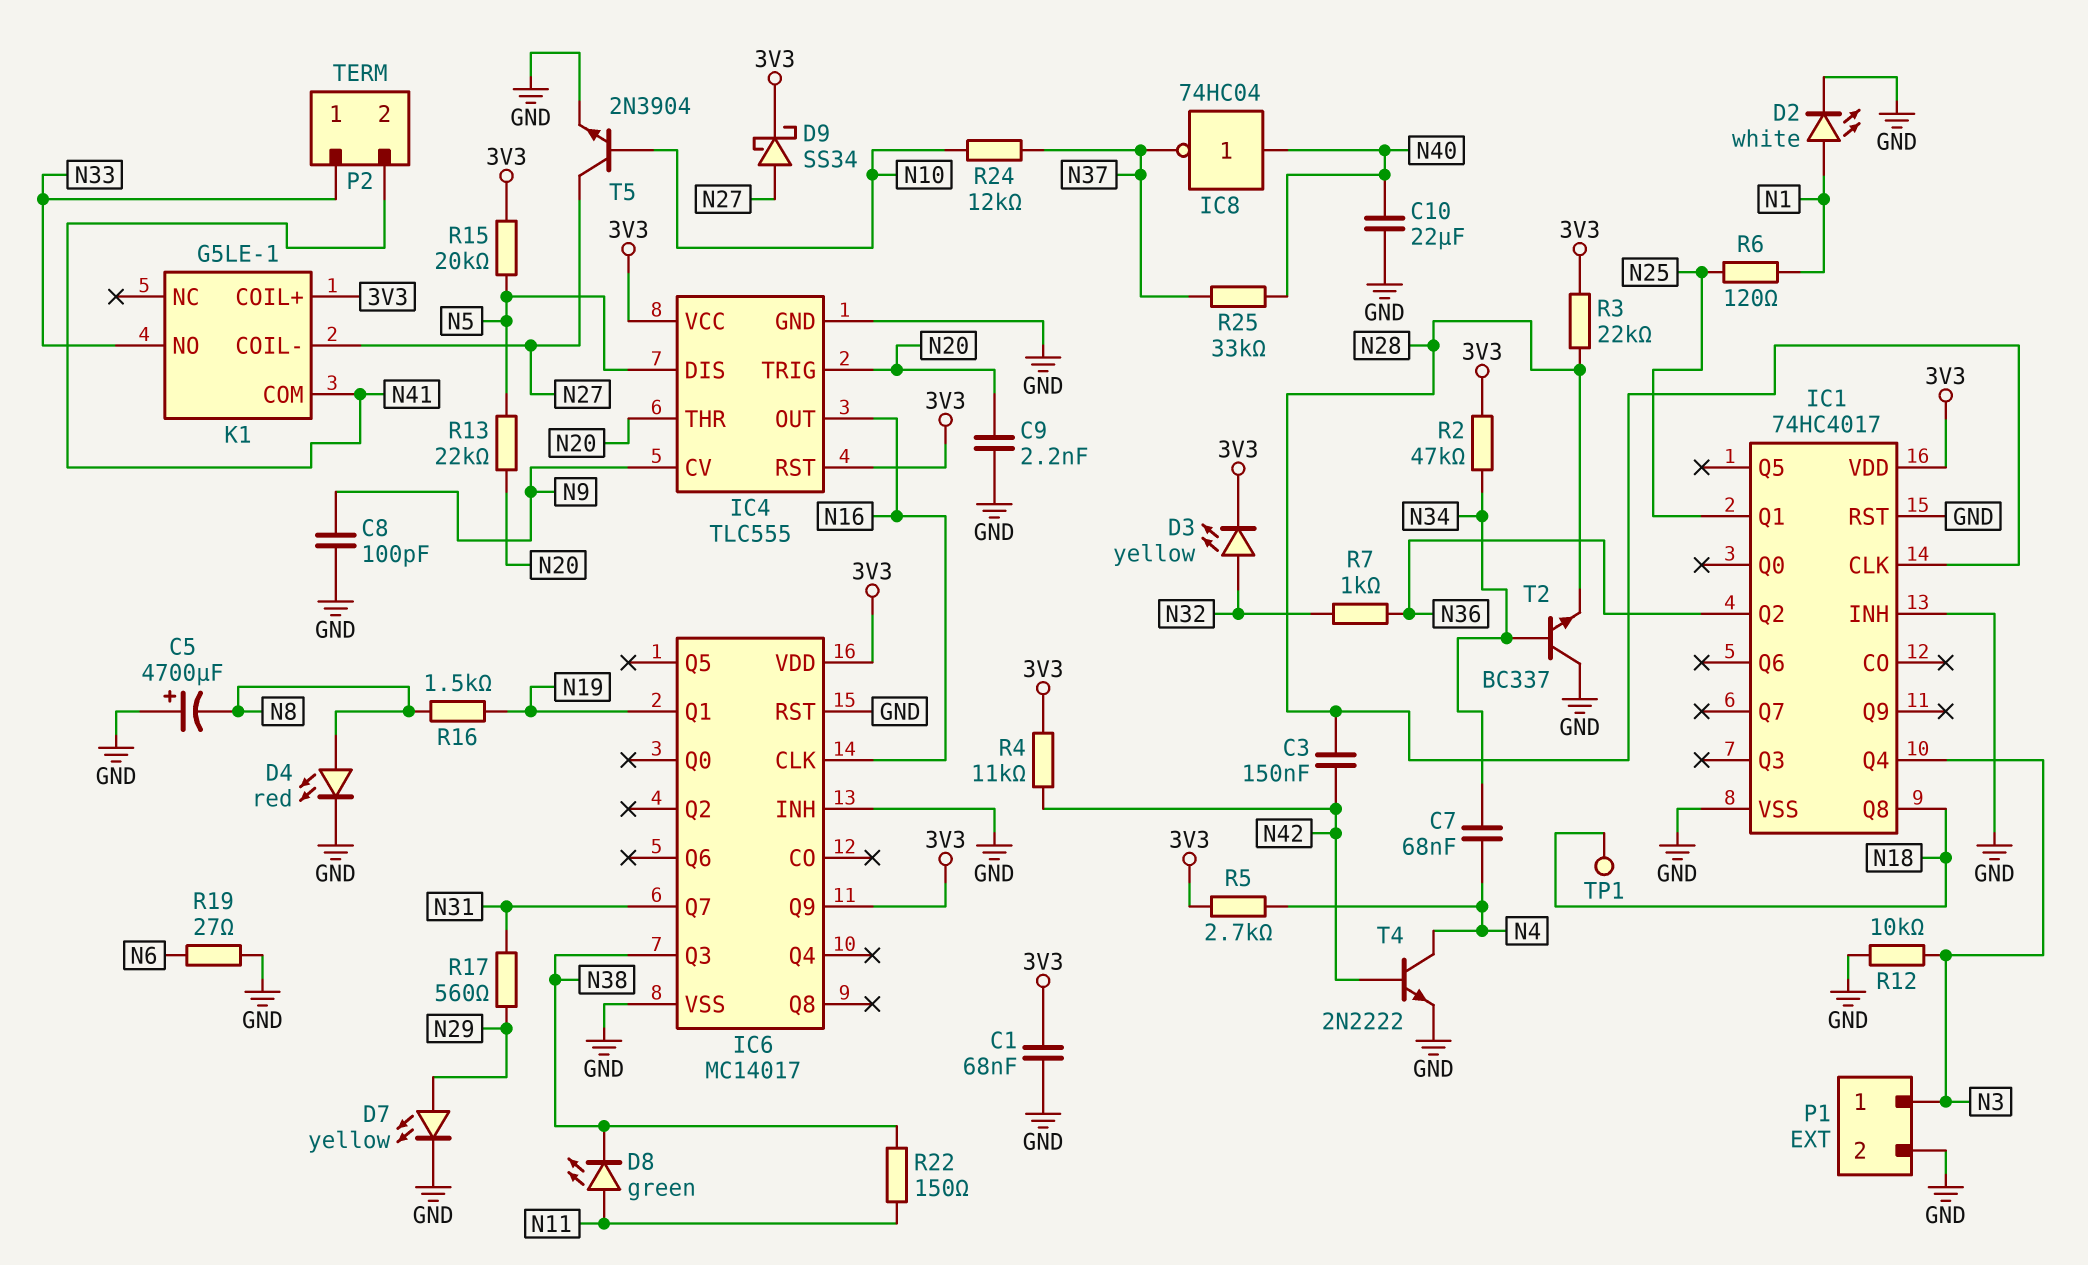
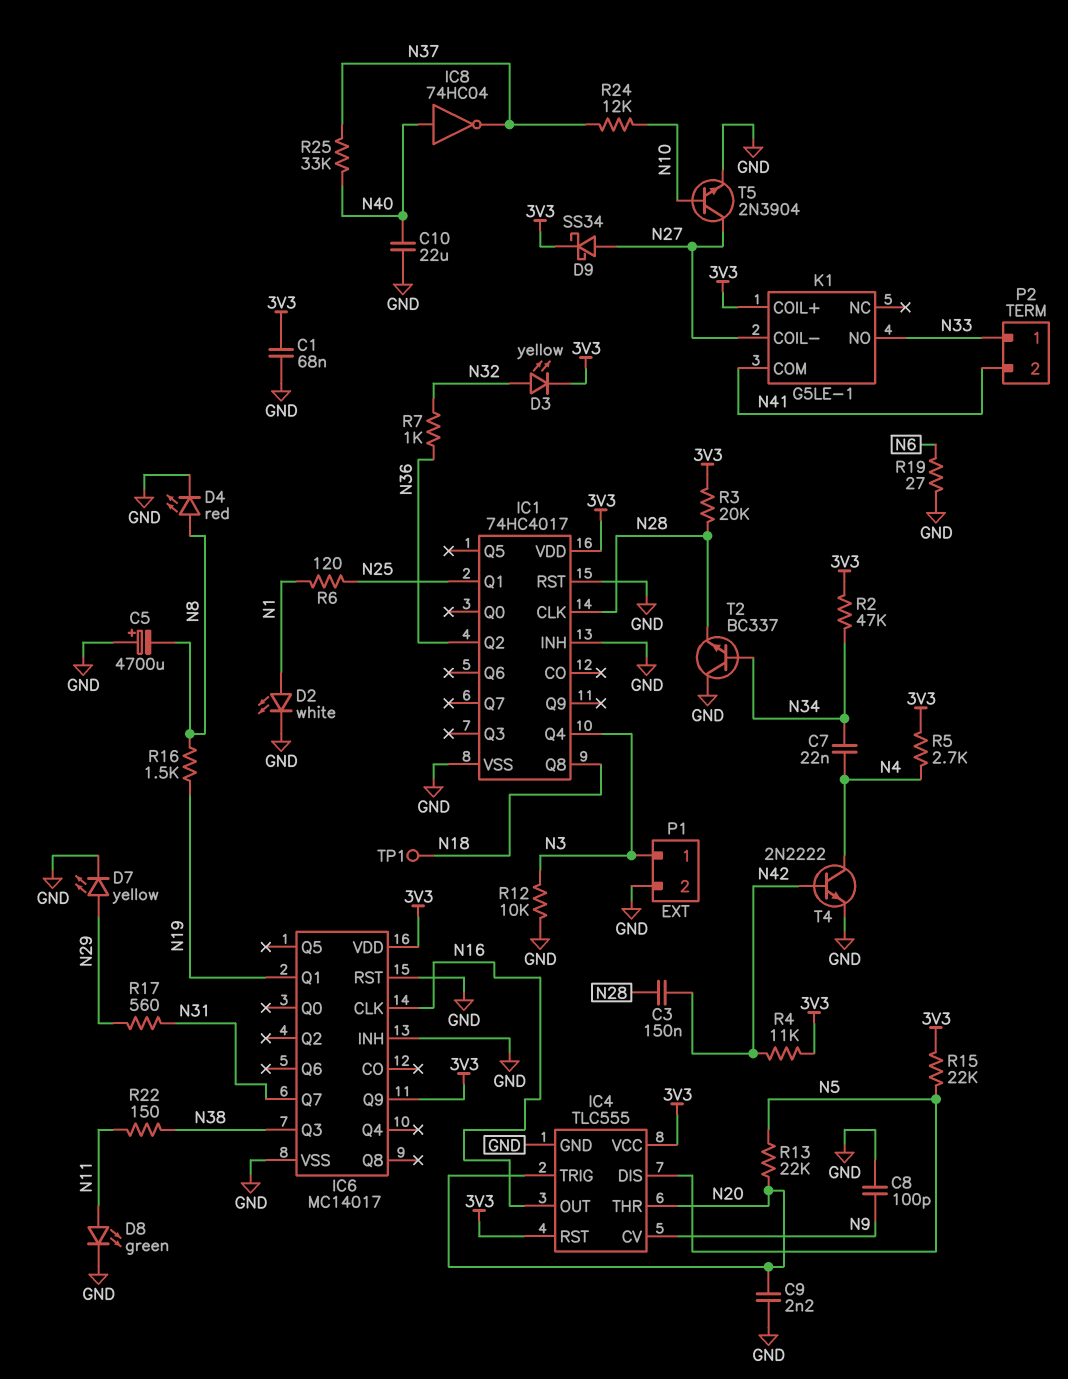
C7: 68nF (N4, N34) -> 22nF (N4, N34)
D8: LED green (A N11, K N38) -> LED green (A N11, K GND)
R3: 22k (3V3, N28) -> 20k (3V3, N28)
R15: 20k (3V3, N5) -> 22k (3V3, N5)

